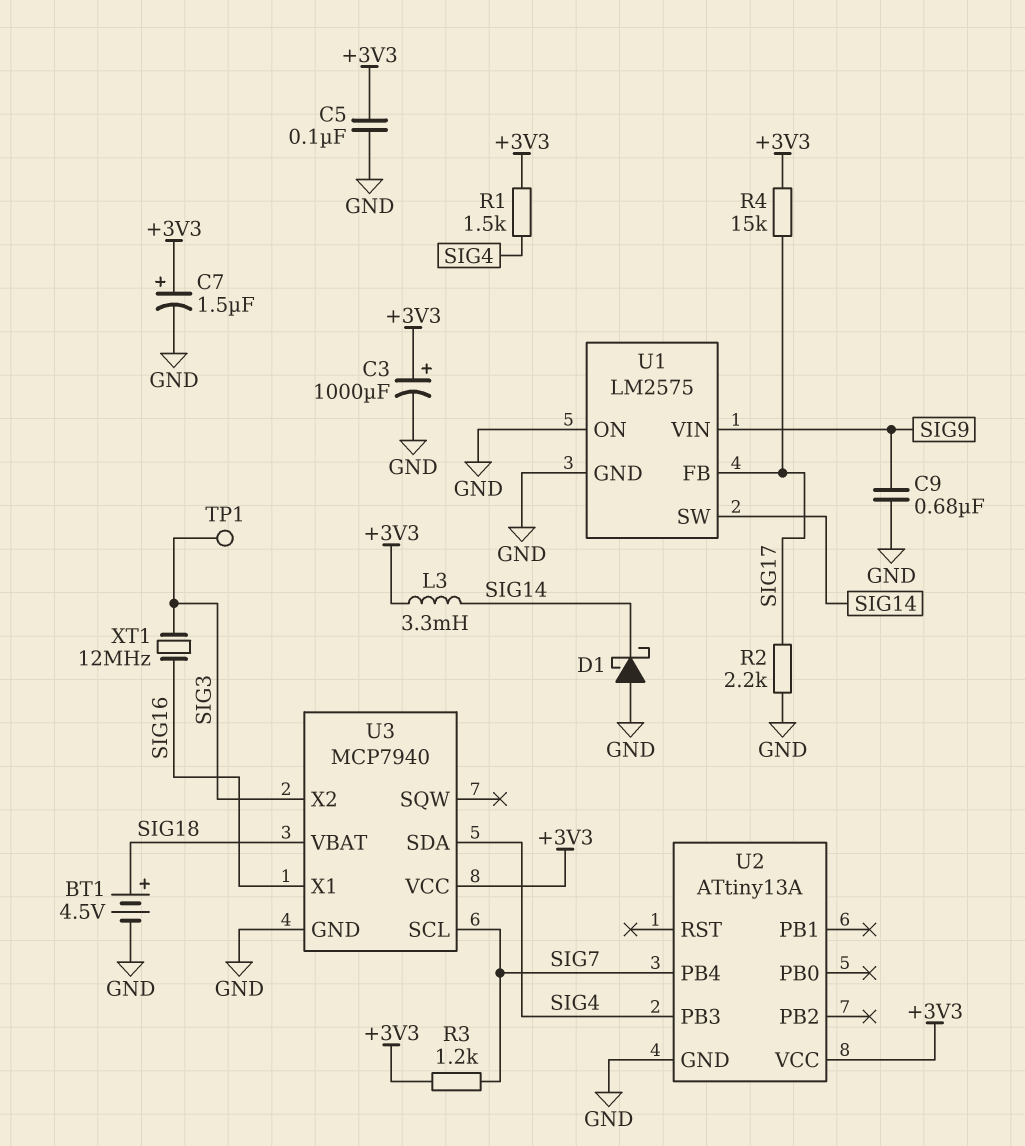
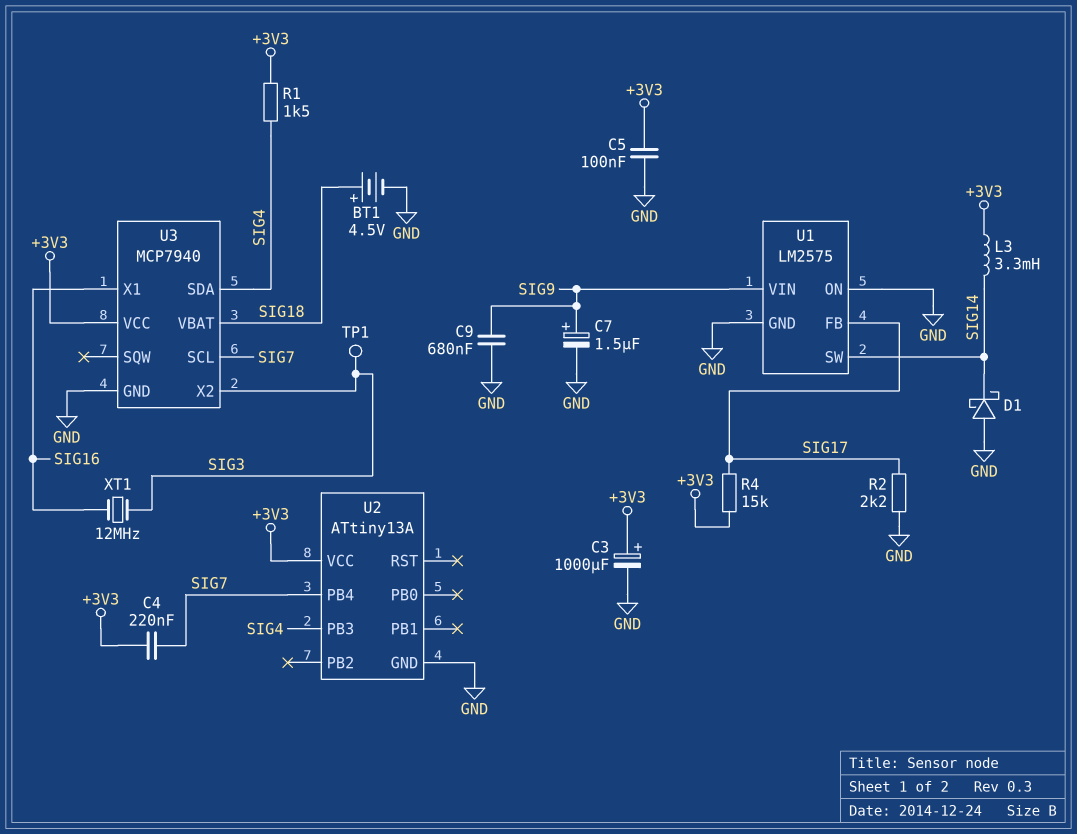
C4: none -> 220nF (+3V3, SIG7)
C7: 1.5uF (plus +3V3, minus GND) -> 1.5uF (plus SIG9, minus GND)
R3: 1.2k (+3V3, SIG7) -> none

